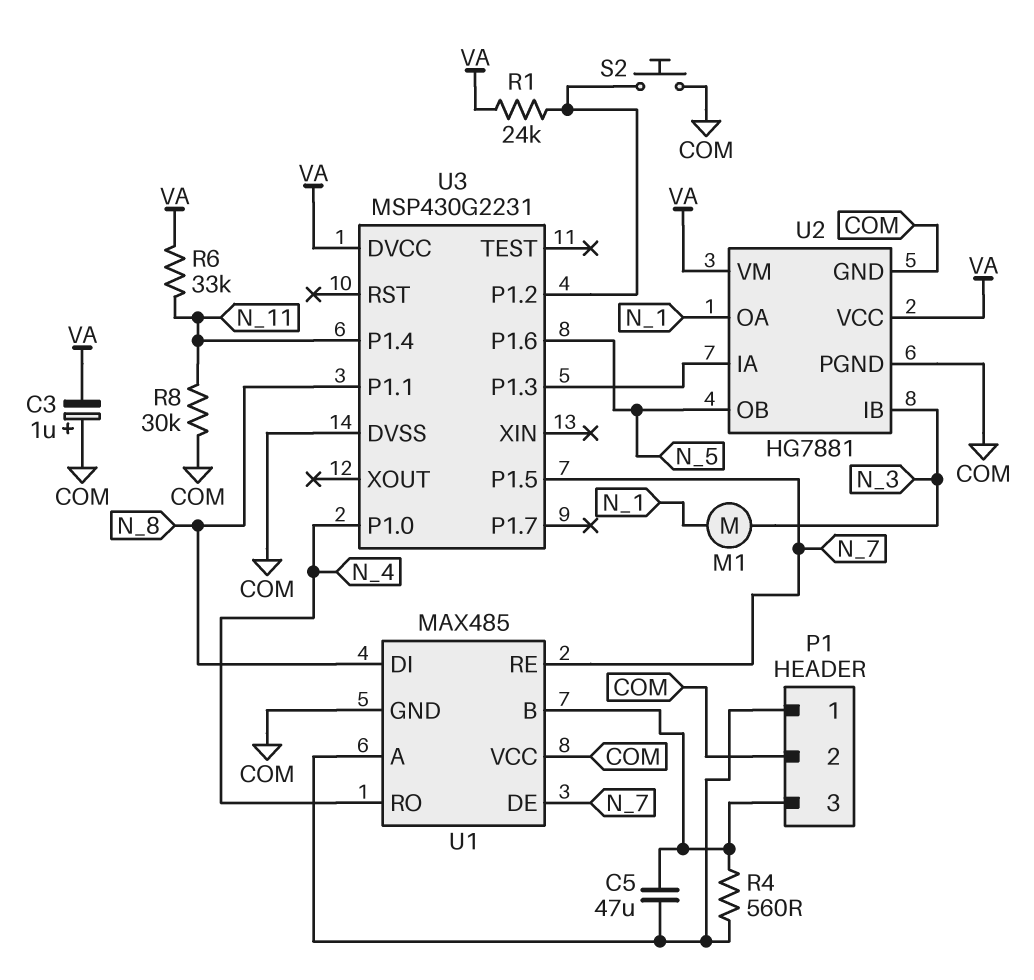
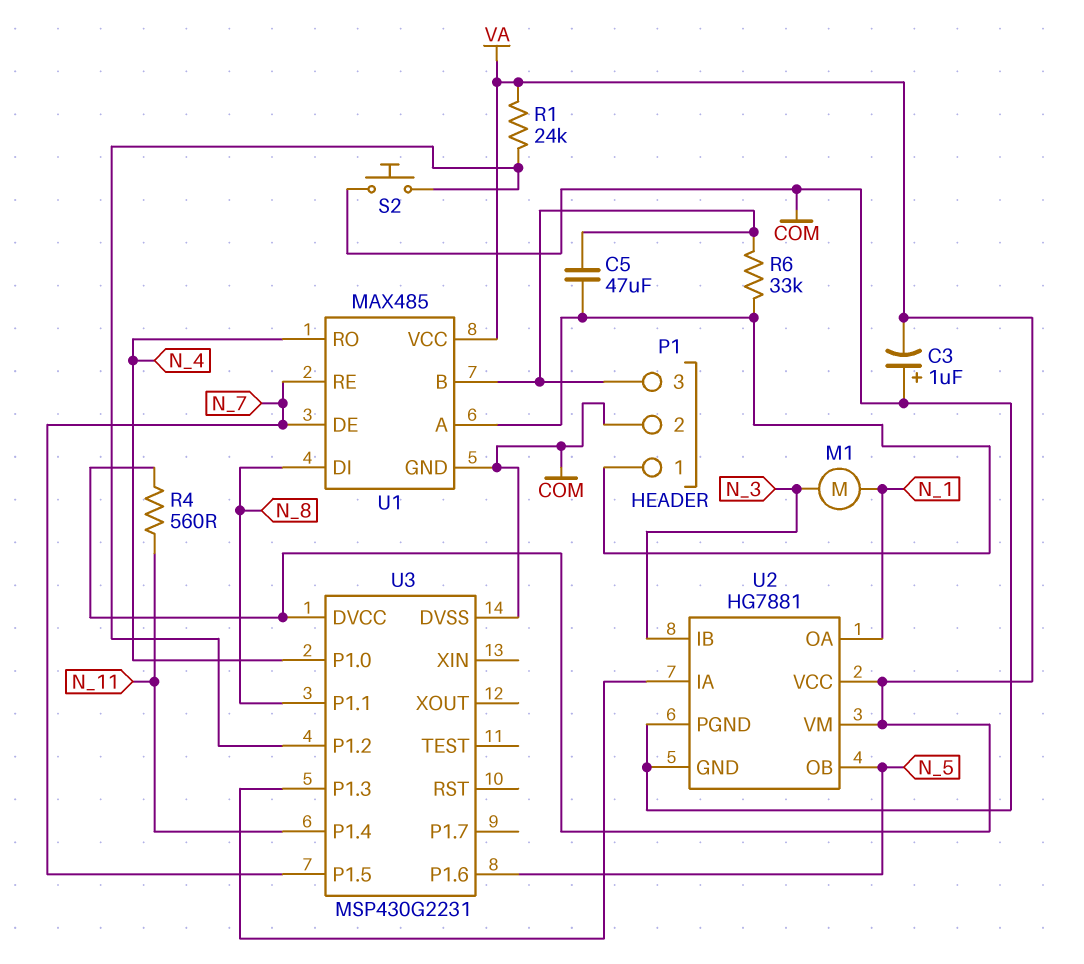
R4: 560 (P1/1, P1/3) -> 560 (N_11, VA)
R6: 33k (N_11, VA) -> 33k (P1/1, P1/3)
R8: 30k (COM, N_11) -> none
U1 pin VCC: COM -> VA

